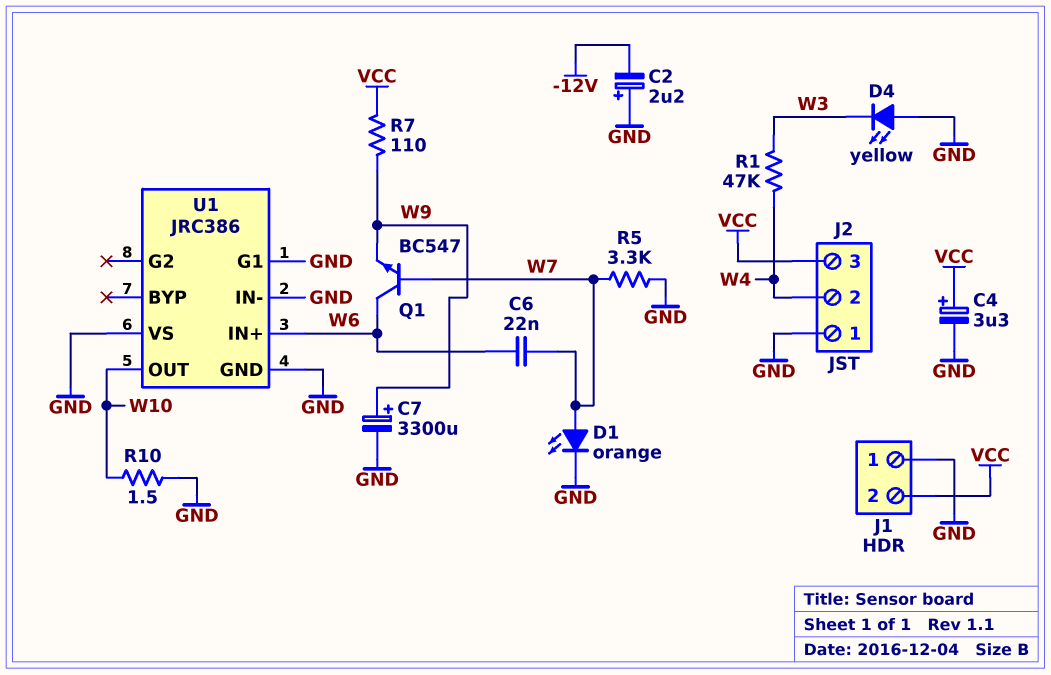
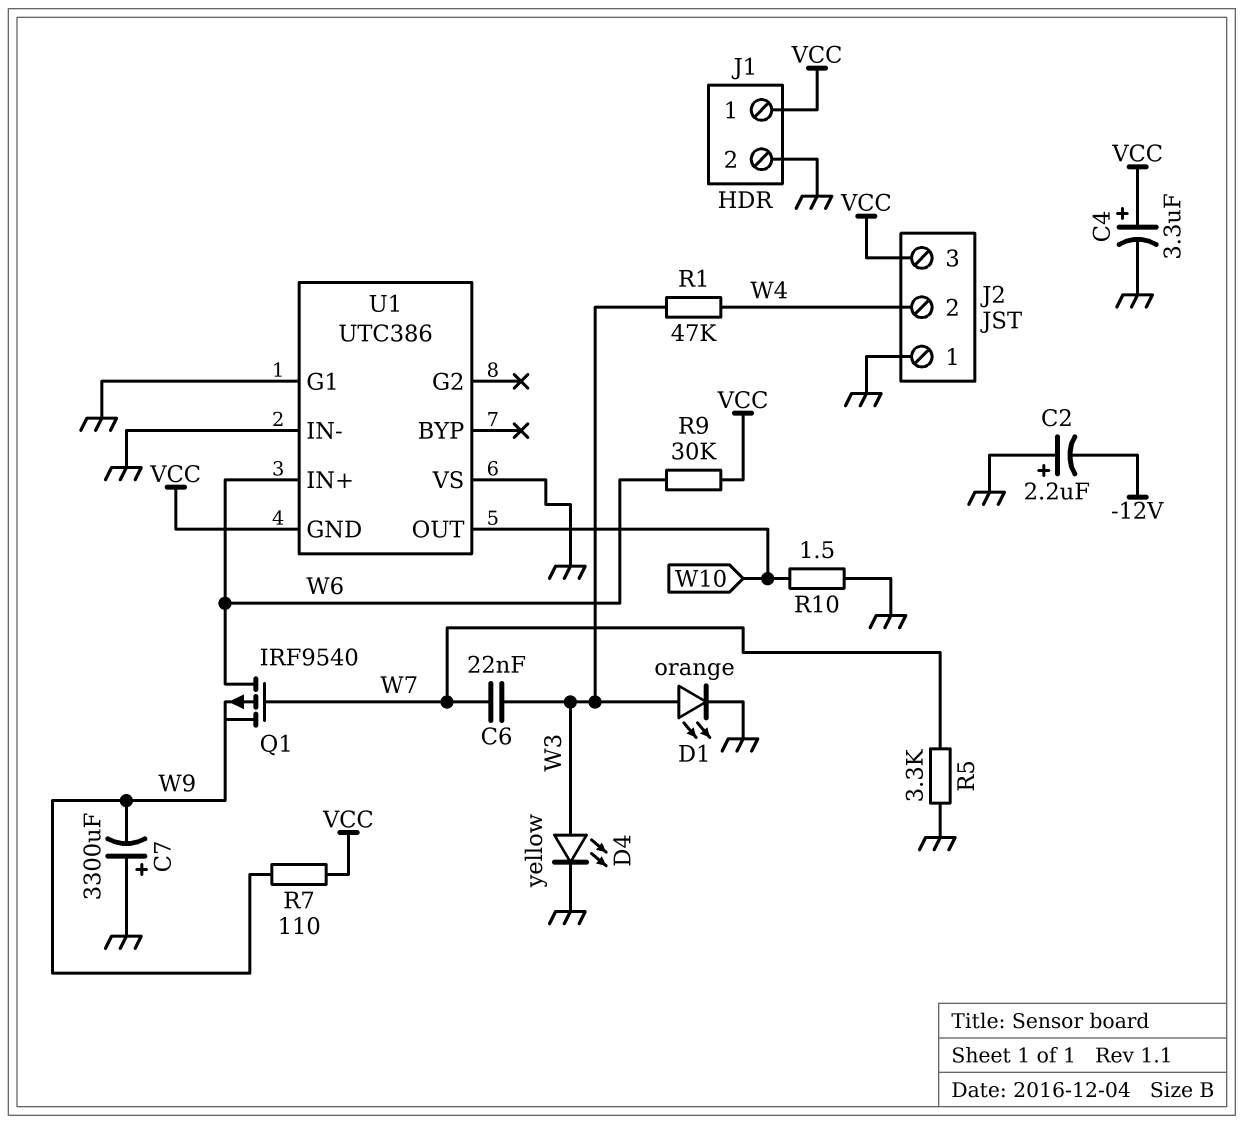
C6: 22nF (W6, W7) -> 22nF (W3, W7)
C7: 3300uF (plus W9, minus GND) -> 3300uF (plus GND, minus W9)
D1: LED orange (A W7, K GND) -> LED orange (A W3, K GND)
D4: LED yellow (A GND, K W3) -> LED yellow (A W3, K GND)
J1 pin 1: GND -> VCC
J1 pin 2: VCC -> GND
Q1: NPN BC547 (B W7, C W6, E W9) -> PMOS IRF9540 (G W7, D W6, S W9)
R9: none -> 30k (VCC, W6)
U1: JRC386 -> UTC386
U1 pin GND: GND -> VCC

